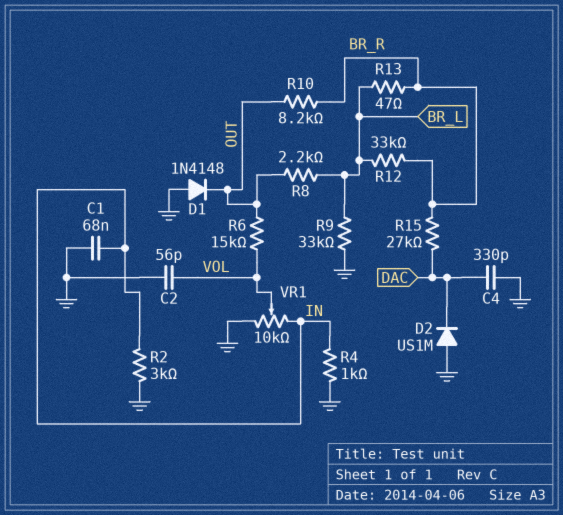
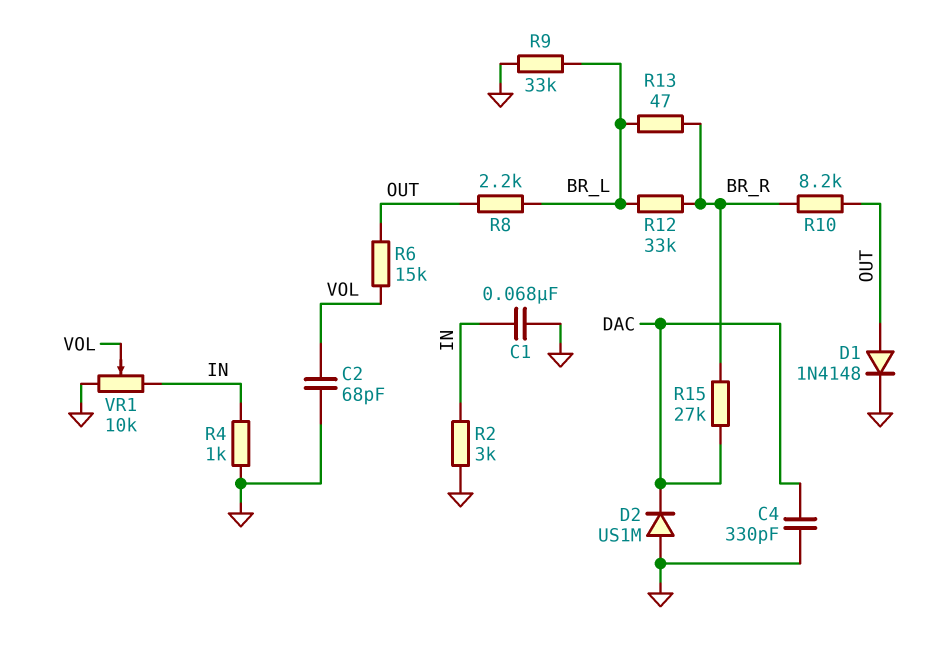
C2: 56pF (GND, VOL) -> 68pF (GND, VOL)
D1: diode 1N4148 (A GND, K OUT) -> diode 1N4148 (A OUT, K GND)

